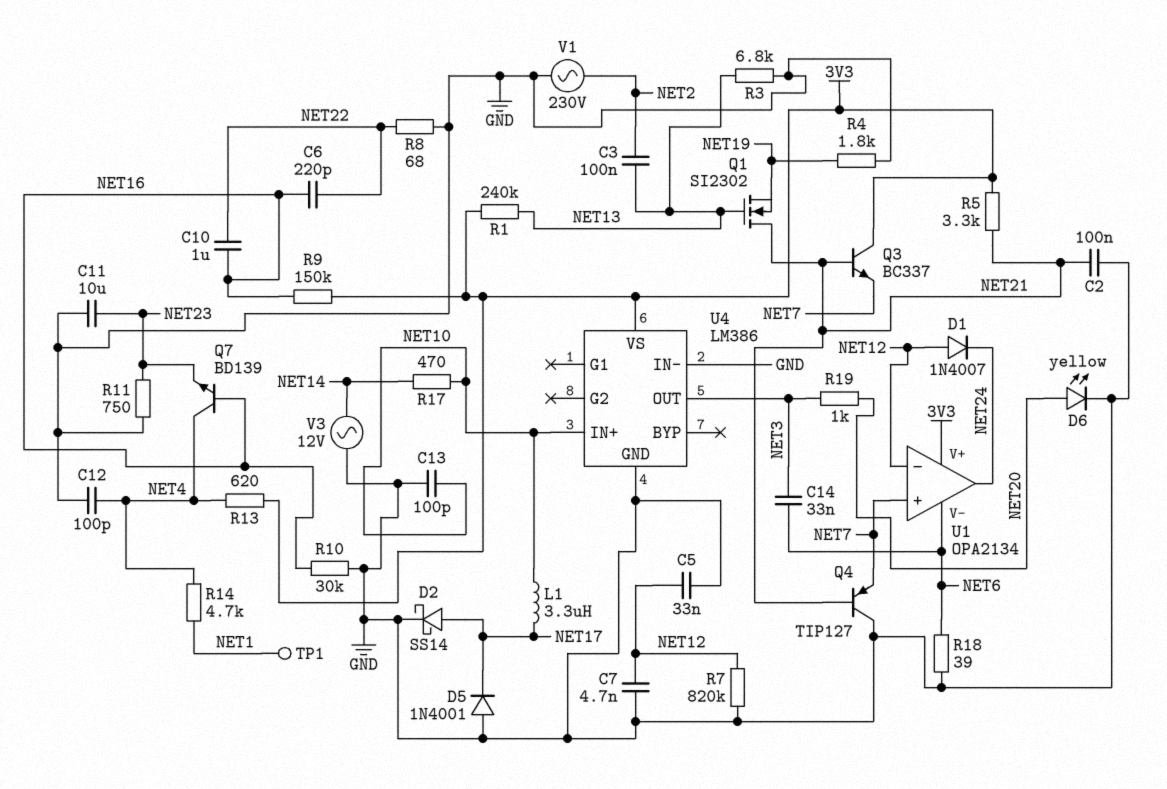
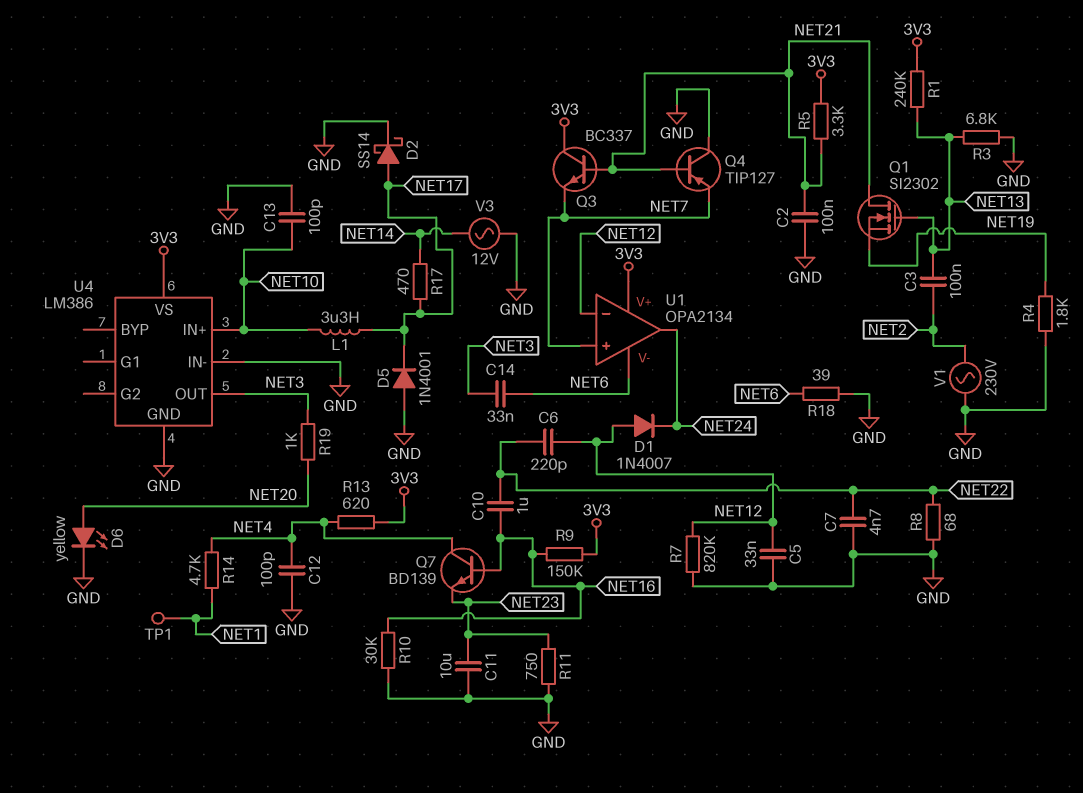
C6: 220pF (NET16, NET22) -> 220pF (NET12, NET22)
C7: 4.7nF (GND, NET12) -> 4.7nF (GND, NET22)
R17: 470 (NET10, NET14) -> 470 (NET14, NET17)

